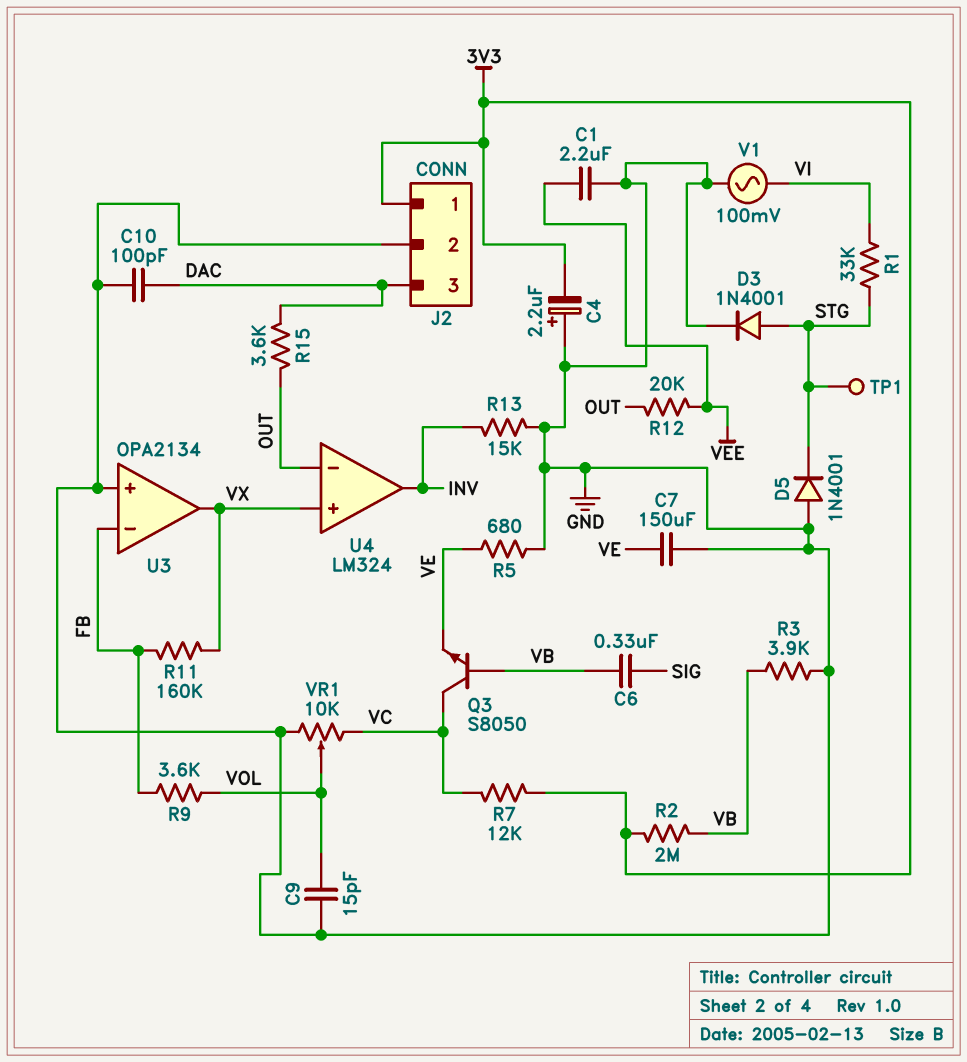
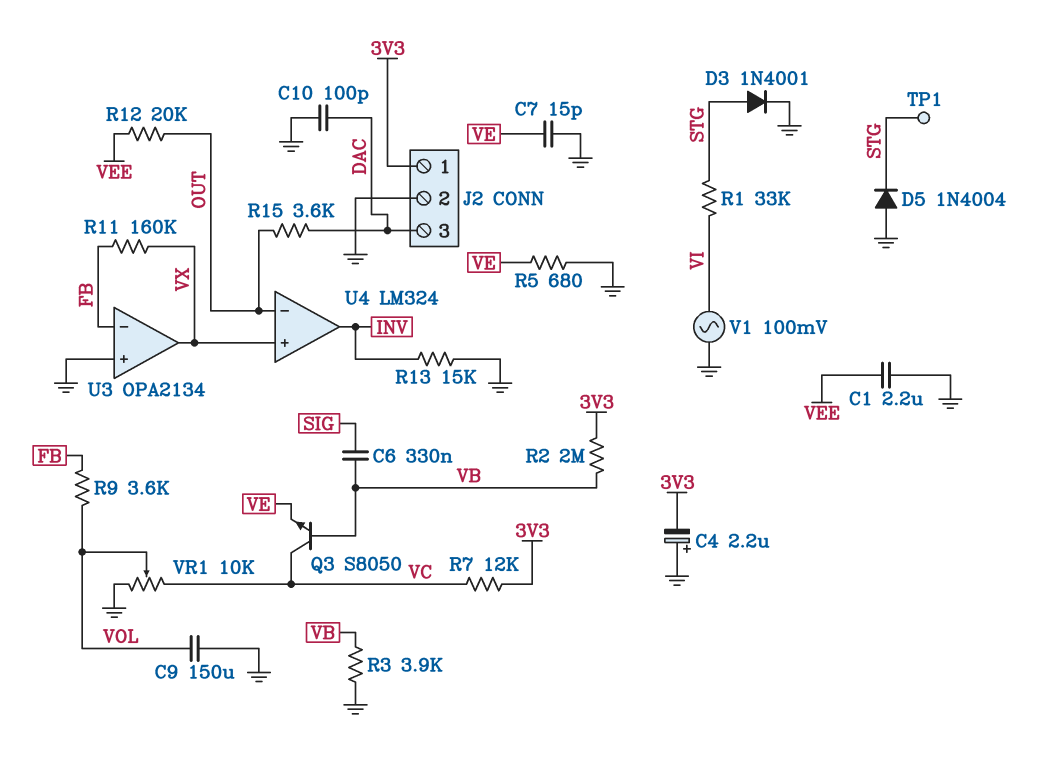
C7: 150uF (GND, VE) -> 15pF (GND, VE)
C9: 15pF (GND, VOL) -> 150uF (GND, VOL)
D5: diode 1N4001 (A GND, K STG) -> diode 1N4004 (A GND, K STG)

